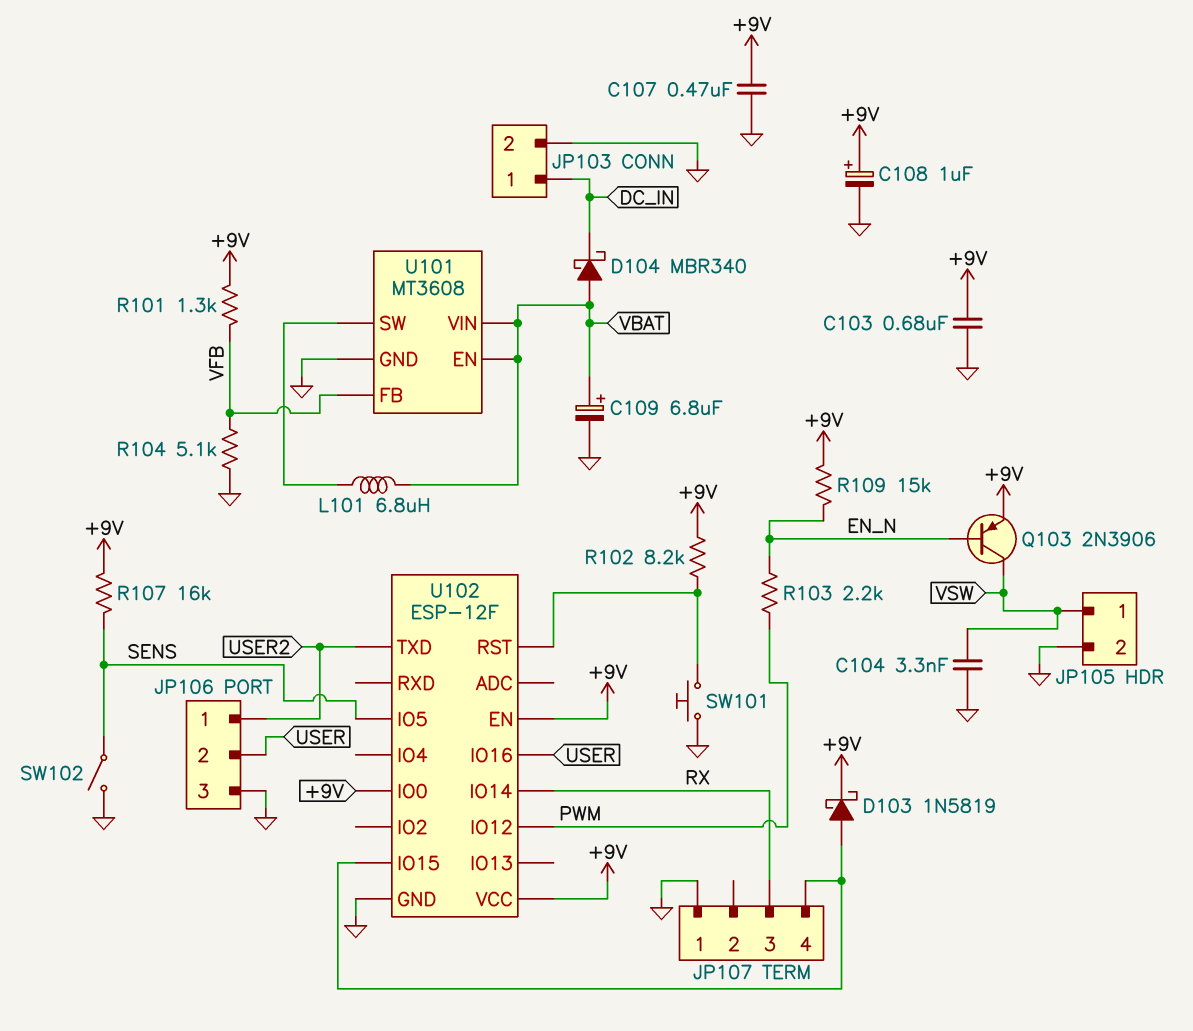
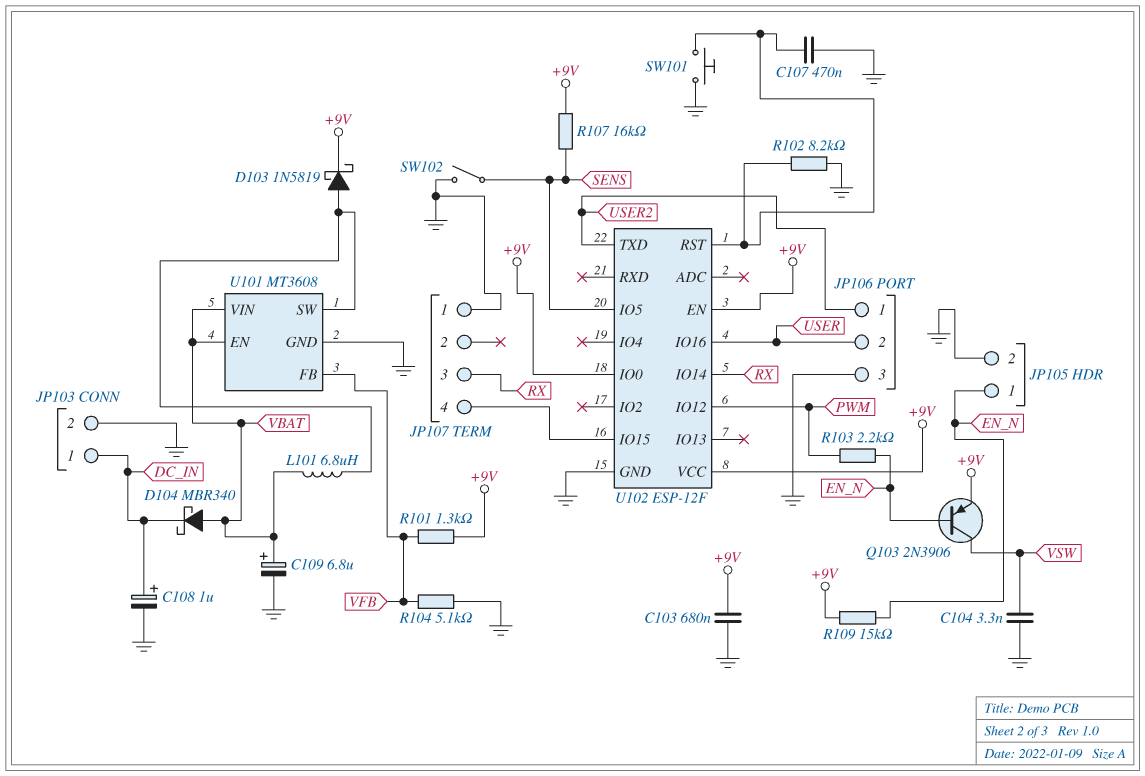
C107: 470nF (+9V, GND) -> 470nF (GND, U102/RST)
C108: 1uF (plus +9V, minus GND) -> 1uF (plus DC_IN, minus GND)
D103: schottky 1N5819 (A JP107/4, K +9V) -> schottky 1N5819 (A U101/SW, K +9V)
JP105 pin 1: VSW -> EN_N
R102: 8.2k (+9V, U102/RST) -> 8.2k (GND, U102/RST)

